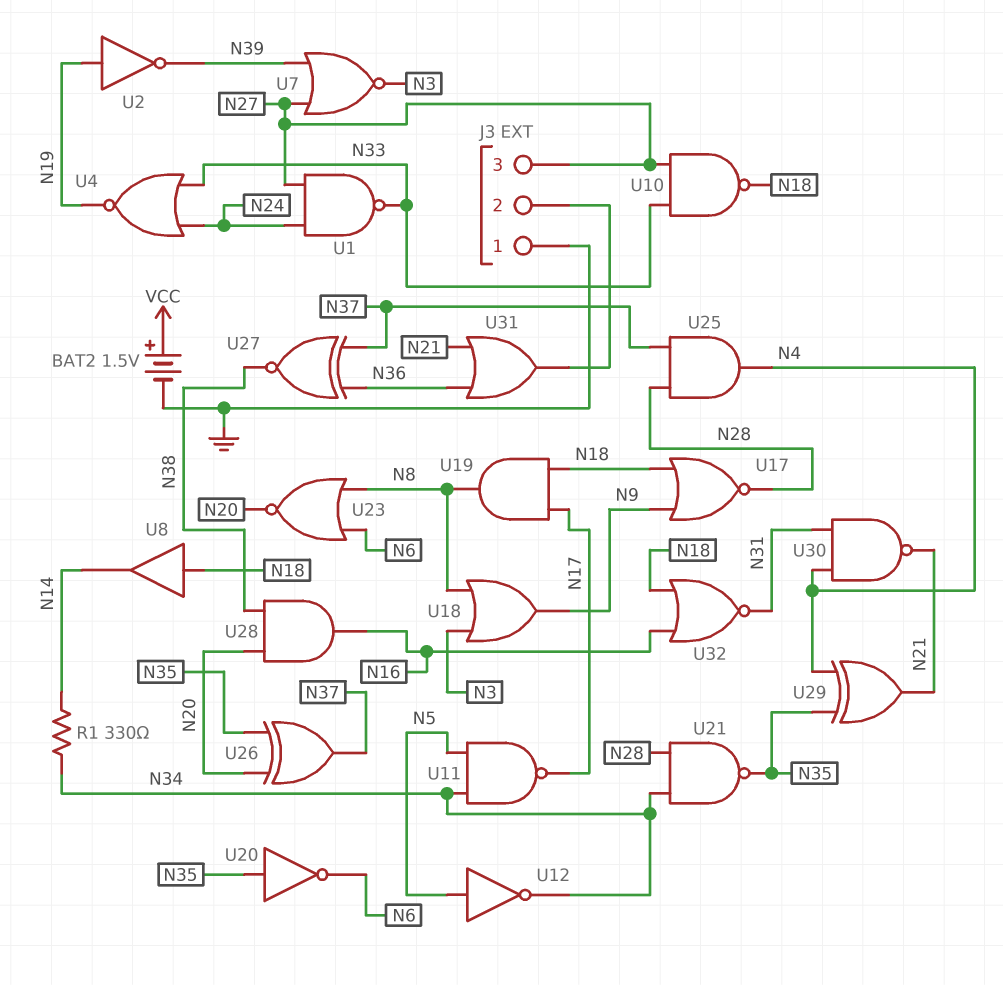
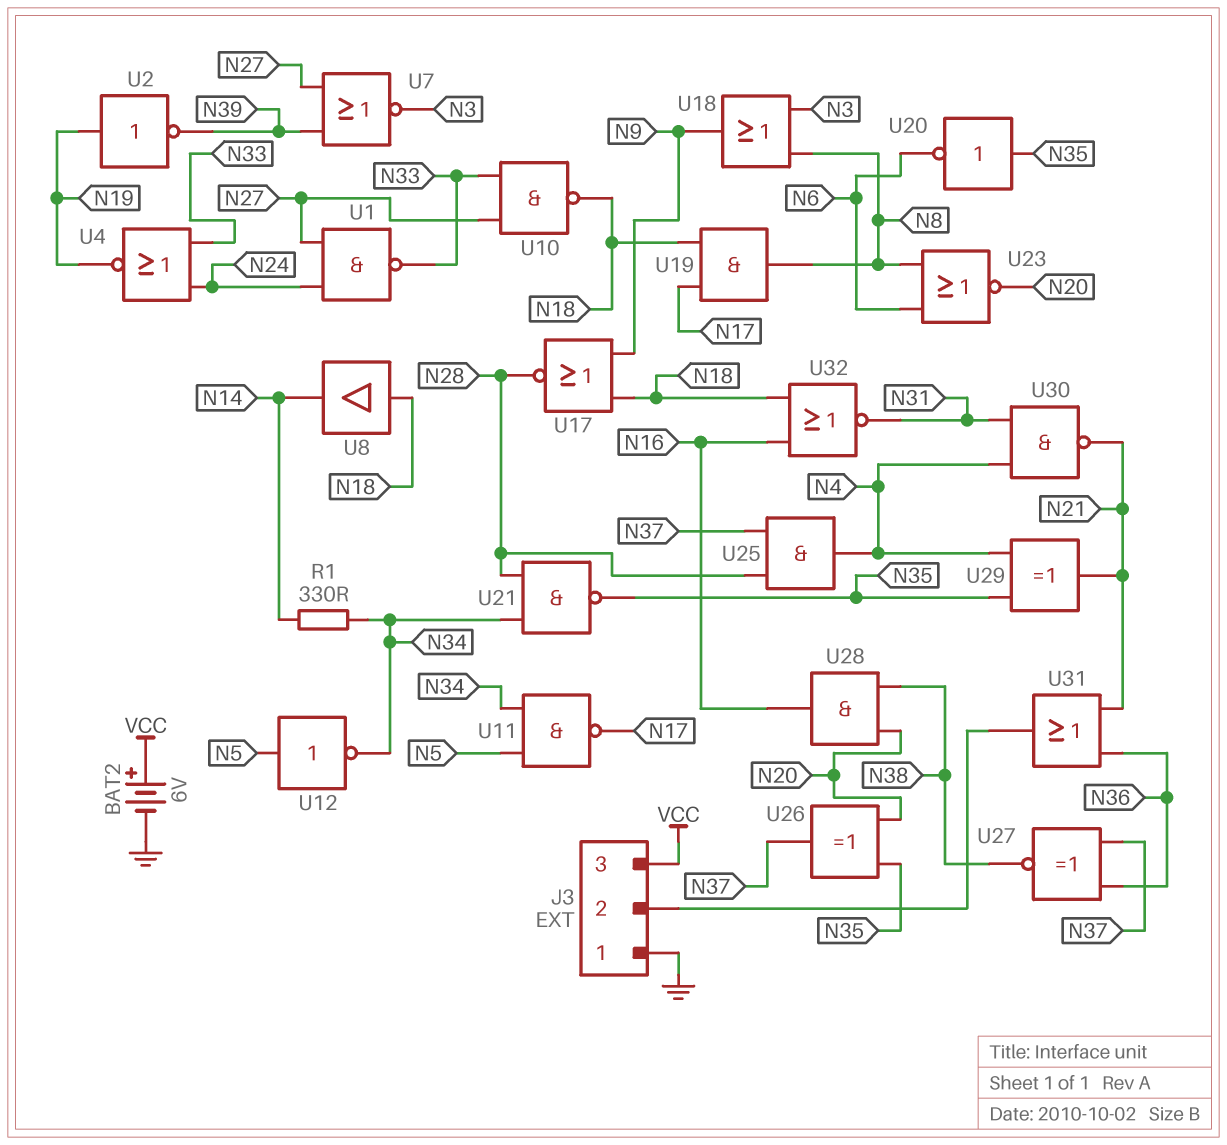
BAT2: 1.5V (plus VCC, minus GND) -> 6V (plus VCC, minus GND)
J3 pin 3: N27 -> VCC

